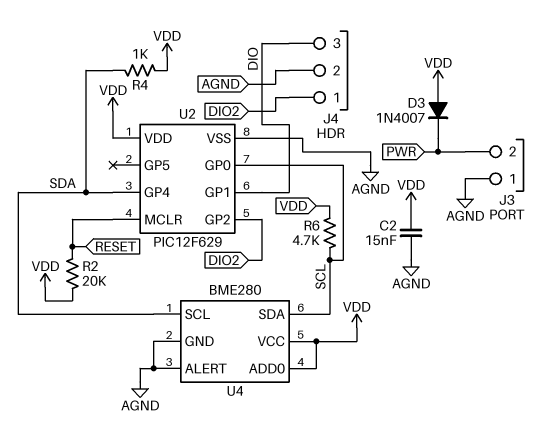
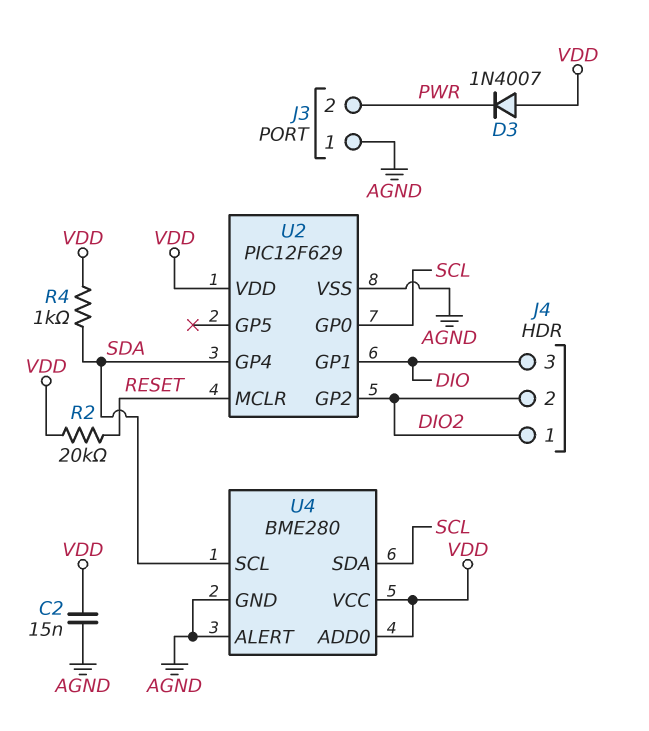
J4 pin 2: AGND -> DIO2
R6: 4.7k (SCL, VDD) -> none

